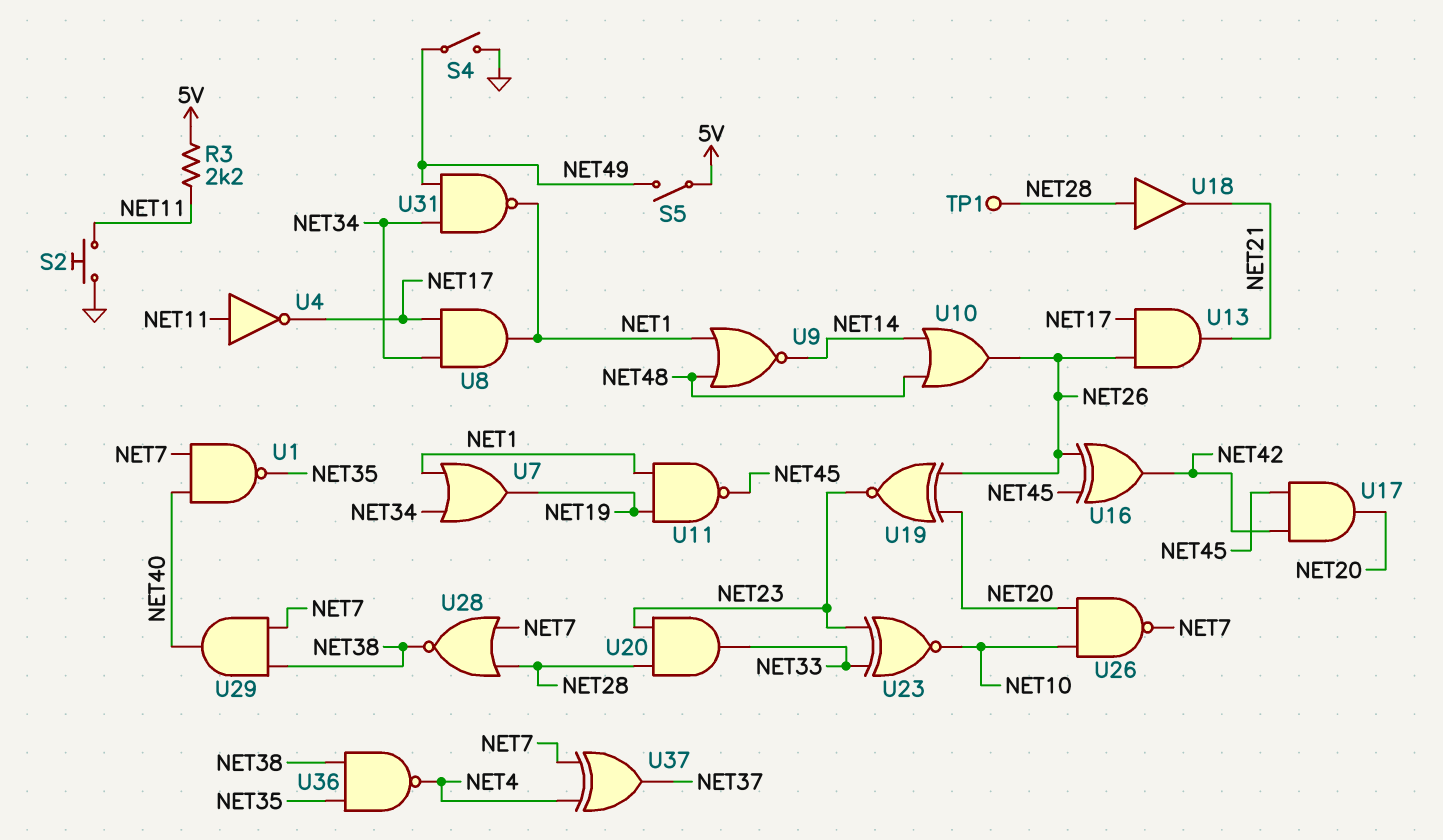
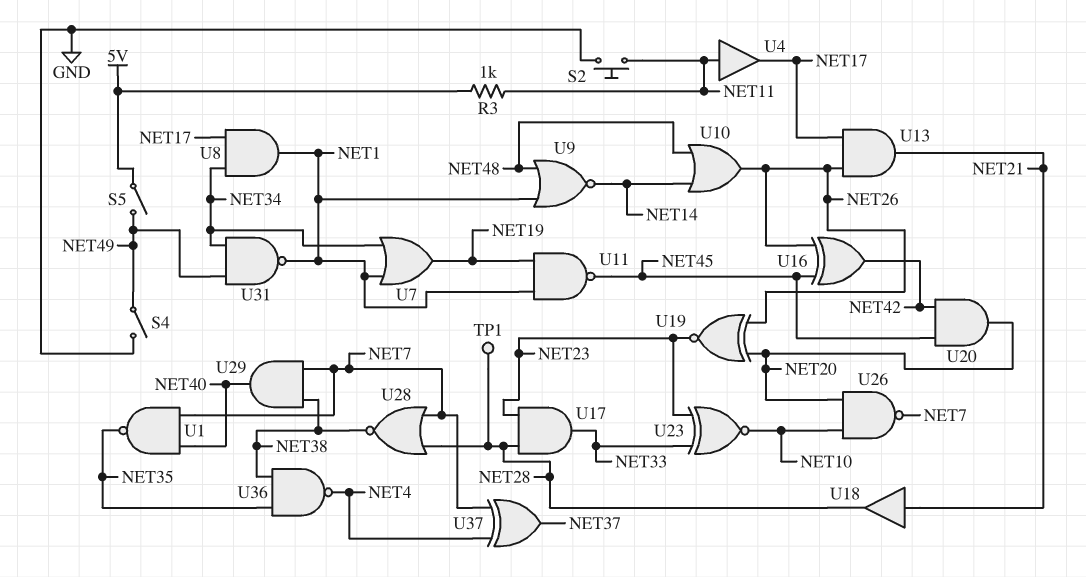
R3: 2.2k (5V, NET11) -> 1k (5V, NET11)
U4: NOT (in NET11, out NET17) -> buffer (in NET11, out NET17)
U17: AND (in NET42, in NET45, out NET20) -> AND (in NET23, in NET28, out NET33)
U18: buffer (in NET28, out NET21) -> buffer (in NET21, out NET28)
U20: AND (in NET23, in NET28, out NET33) -> AND (in NET42, in NET45, out NET20)

